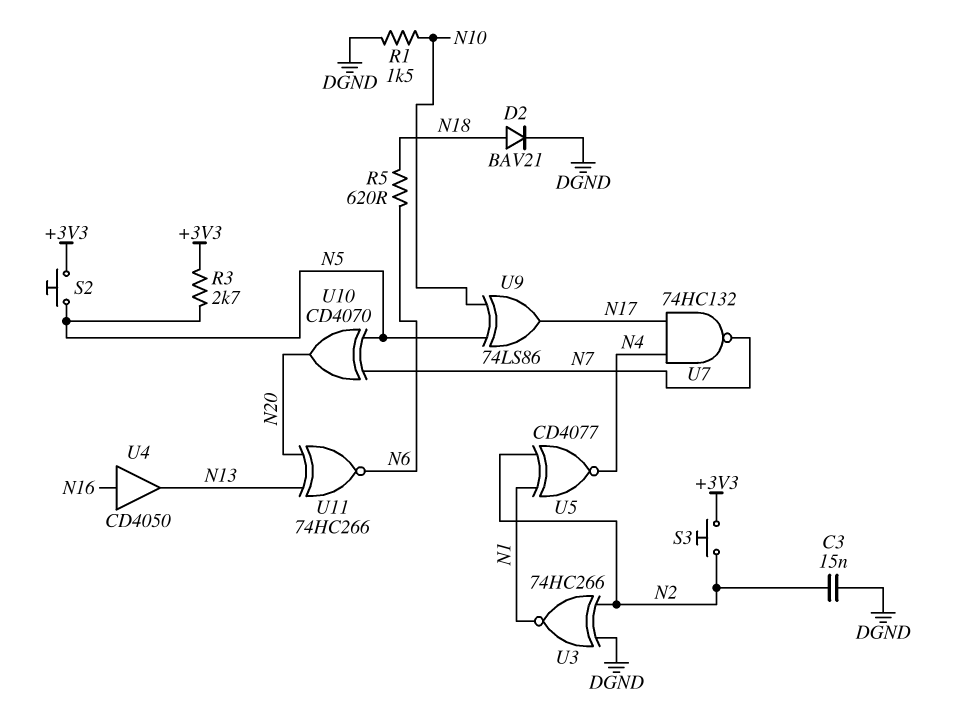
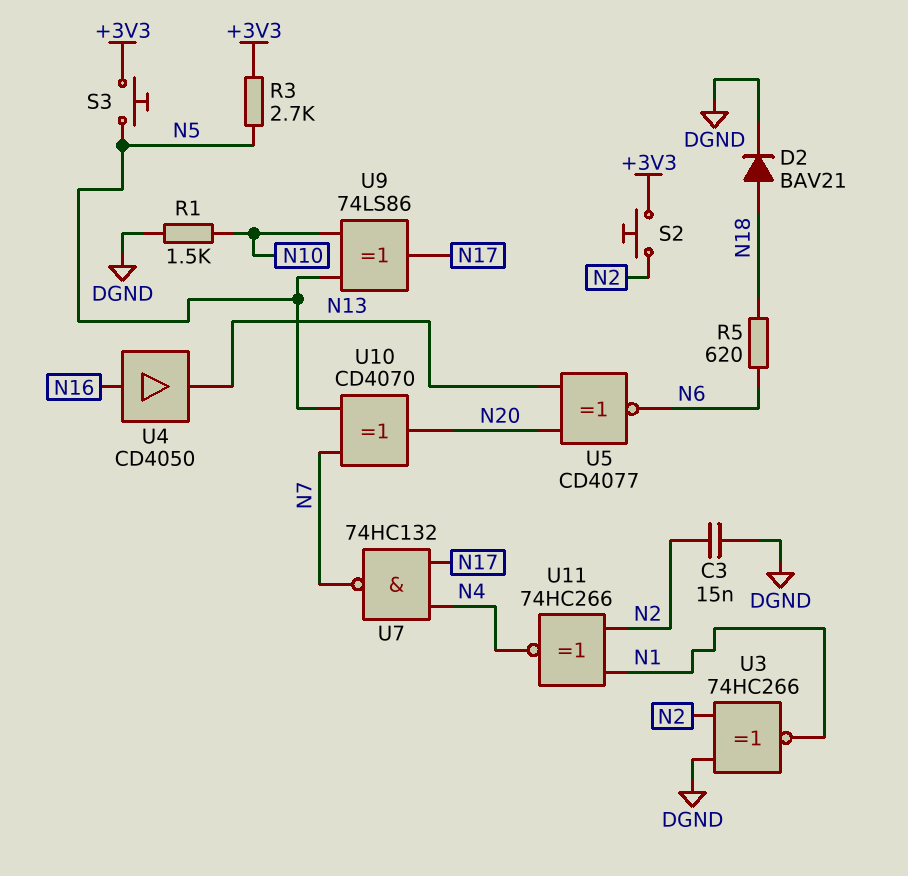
S2: button (+3V3, N5) -> button (+3V3, N2)
S3: button (+3V3, N2) -> button (+3V3, N5)
U5: XNOR CD4077 (in N1, in N2, out N4) -> XNOR CD4077 (in N13, in N20, out N6)
U11: XNOR 74HC266 (in N13, in N20, out N6) -> XNOR 74HC266 (in N1, in N2, out N4)

